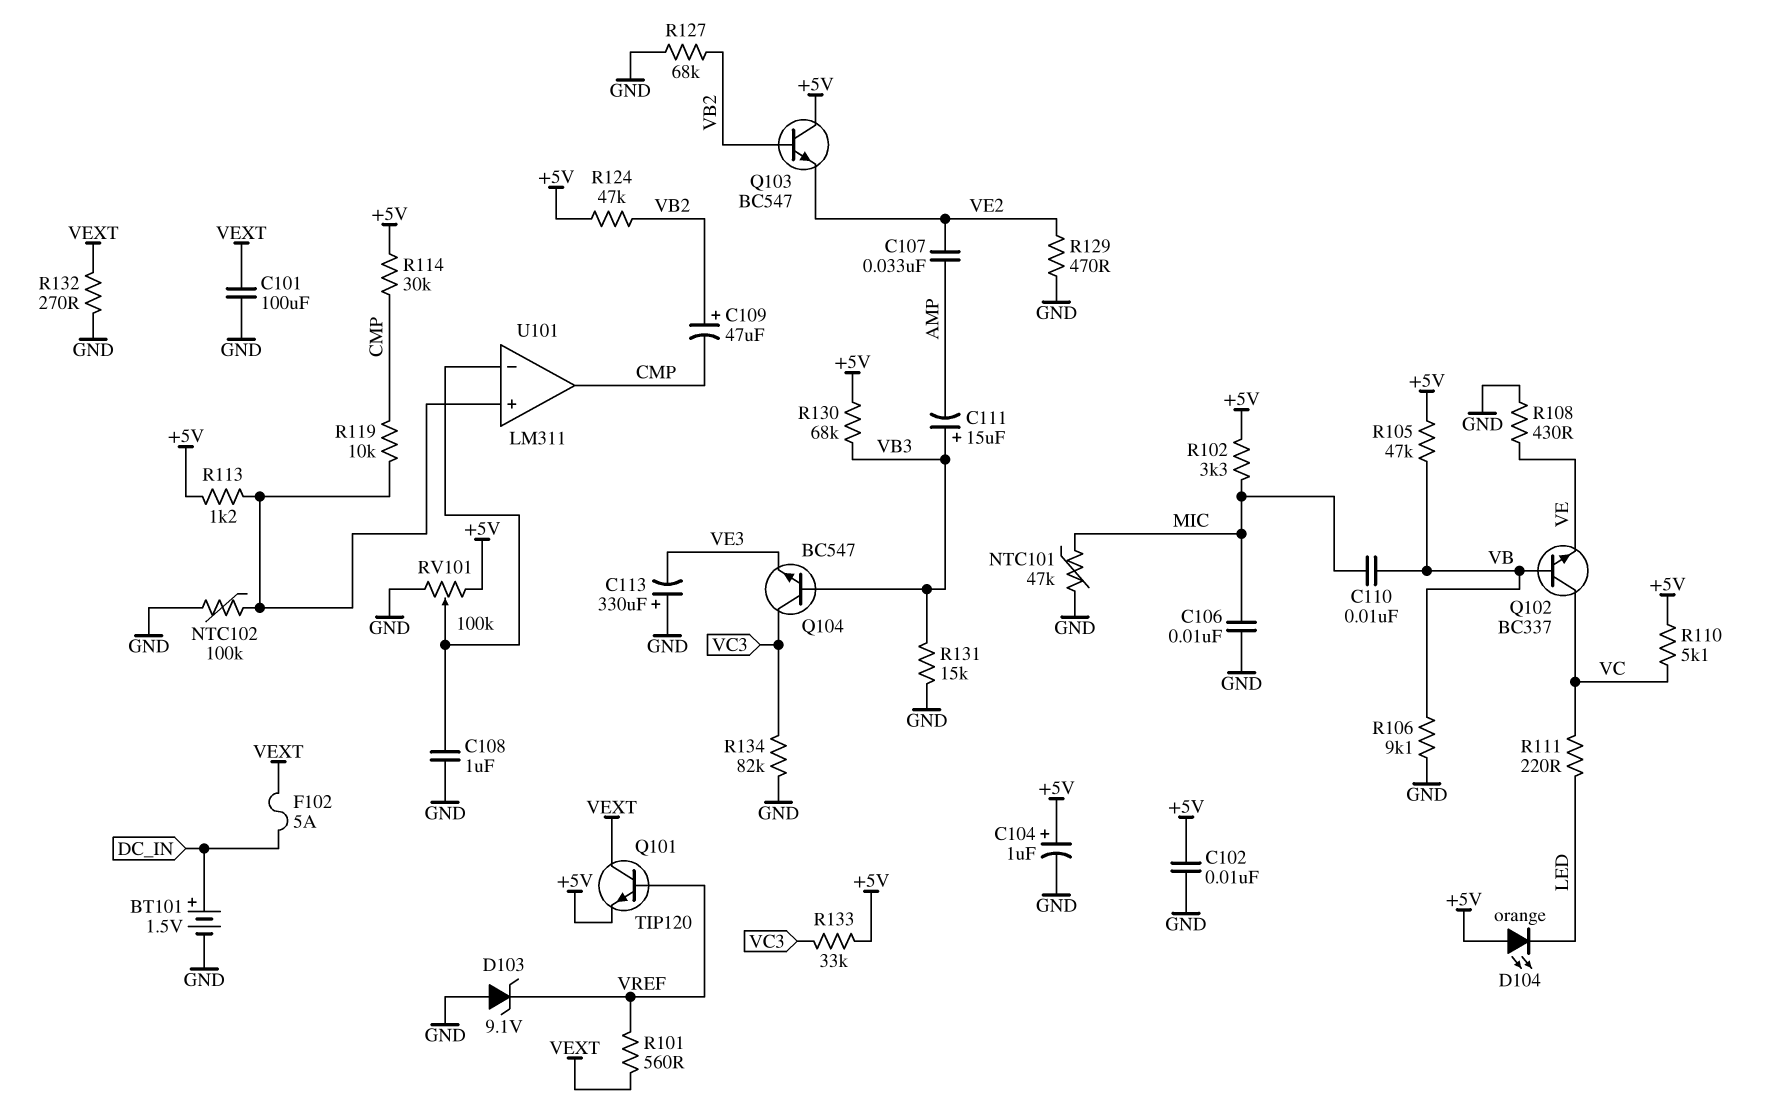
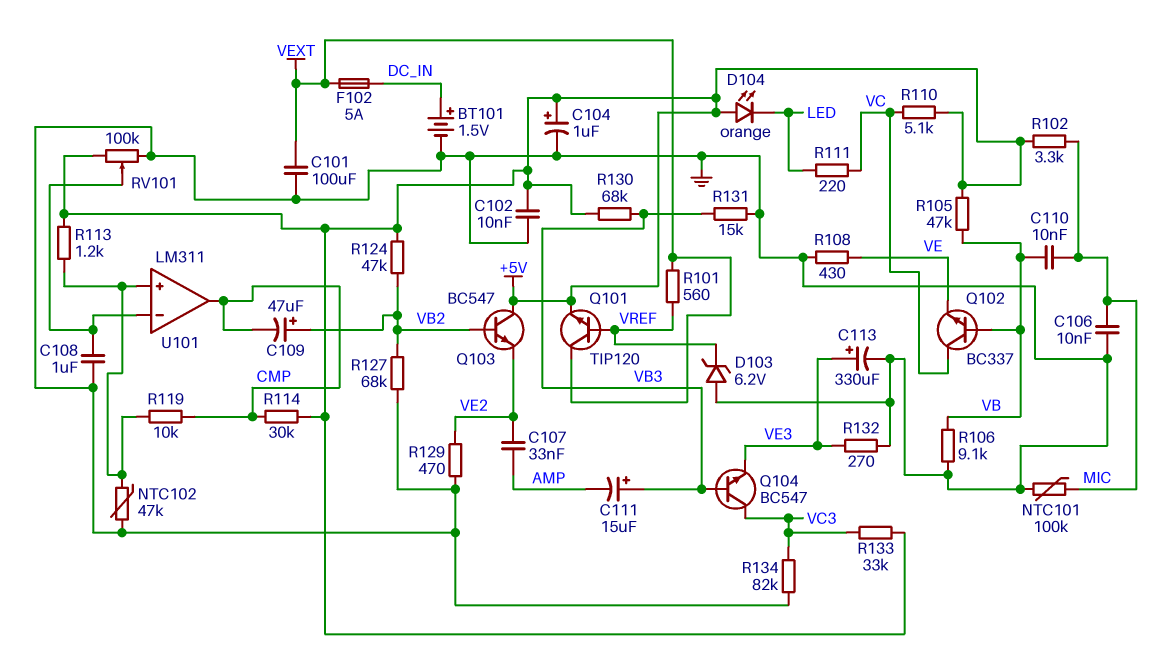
C113: 330uF (plus GND, minus VE3) -> 330uF (plus VE3, minus GND)
D103: zener 9.1V (A GND, K VREF) -> zener 6.2V (A GND, K VREF)
NTC101: 47k (GND, MIC) -> 100k (GND, MIC)
NTC102: 100k (GND, U101/in+) -> 47k (GND, U101/in+)
R132: 270 (GND, VEXT) -> 270 (GND, VE3)

